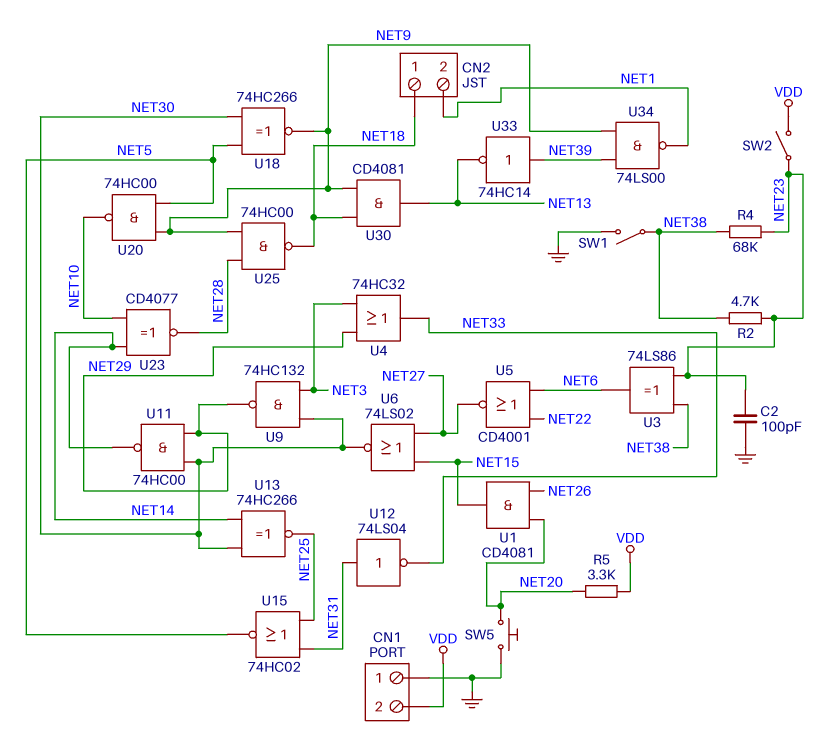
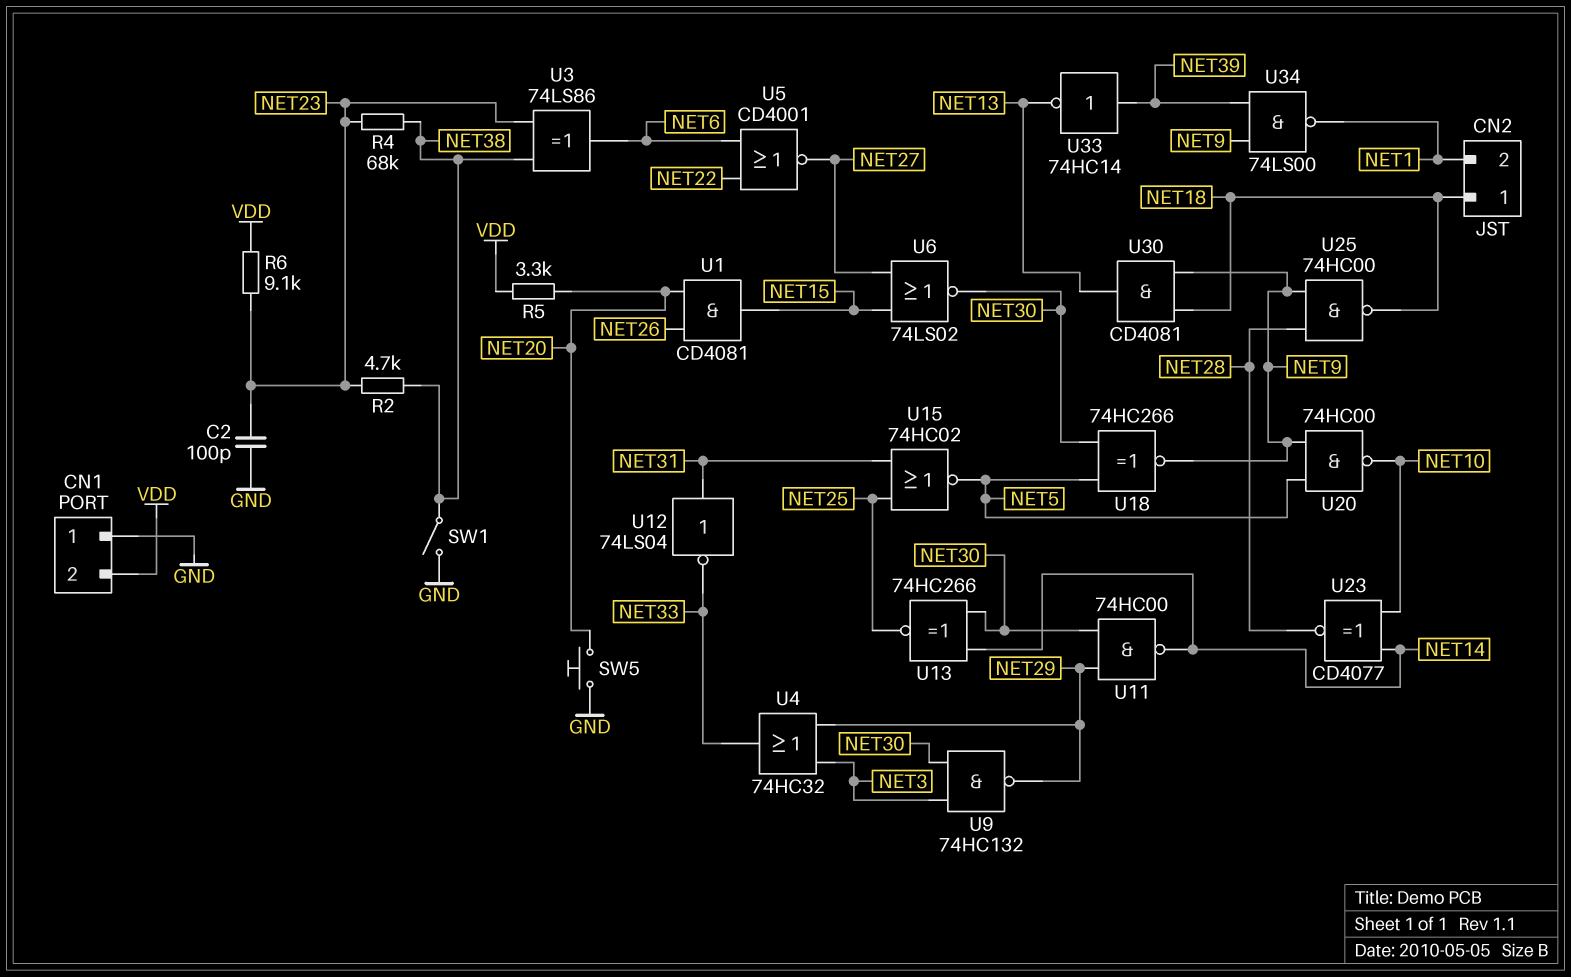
R6: none -> 9.1k (NET23, VDD)
SW2: switch (NET23, VDD) -> none

